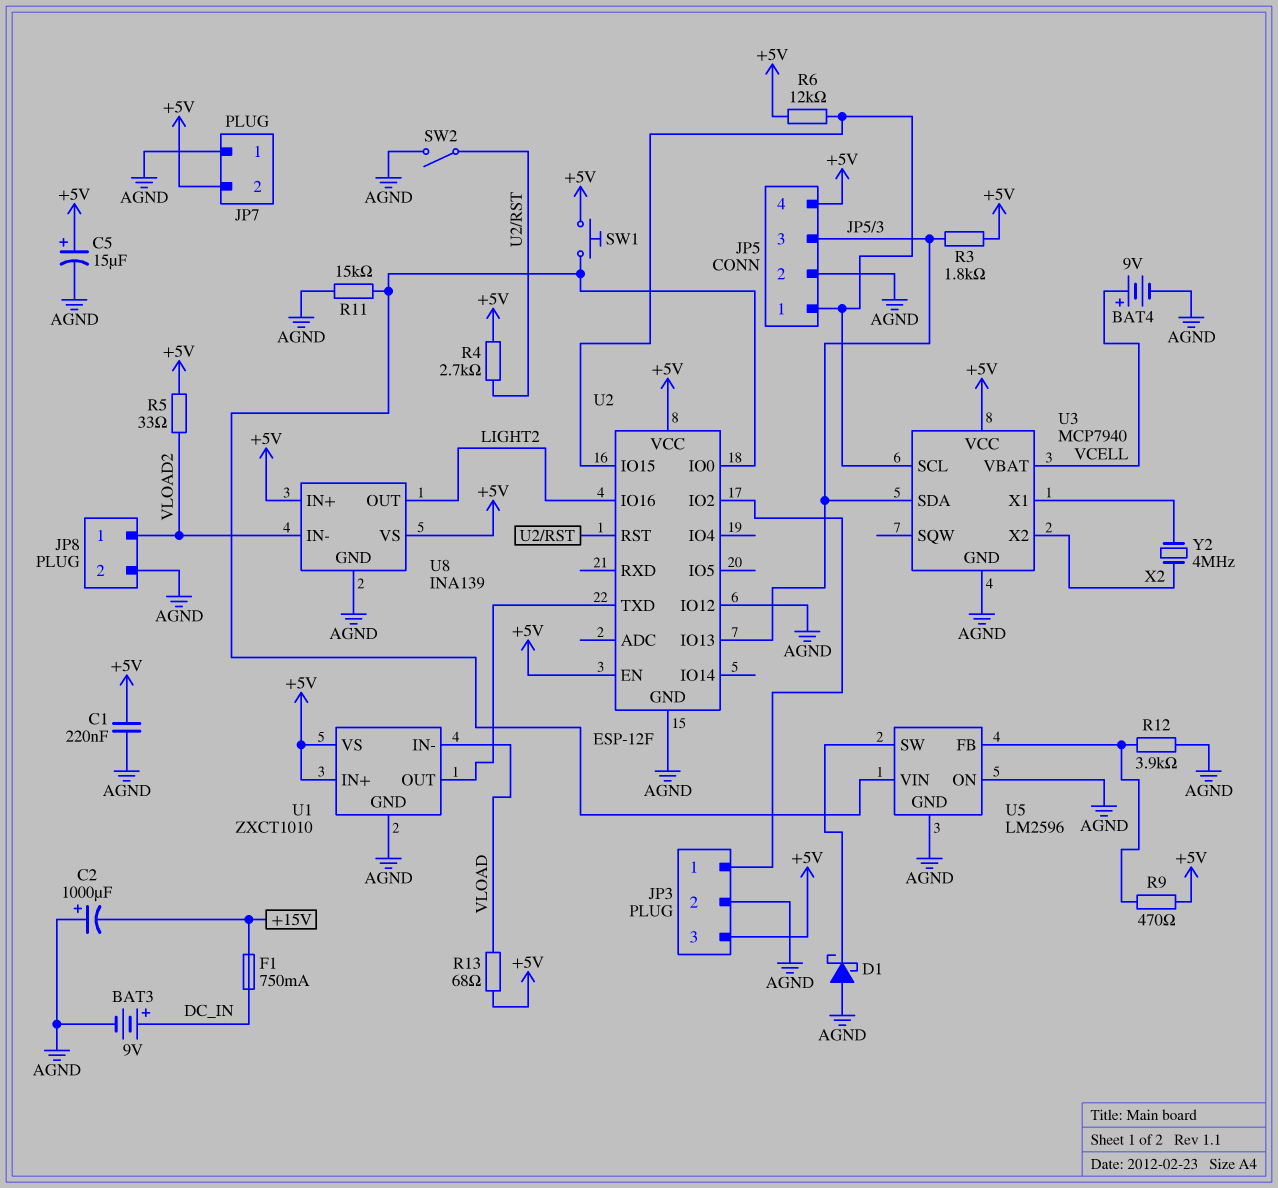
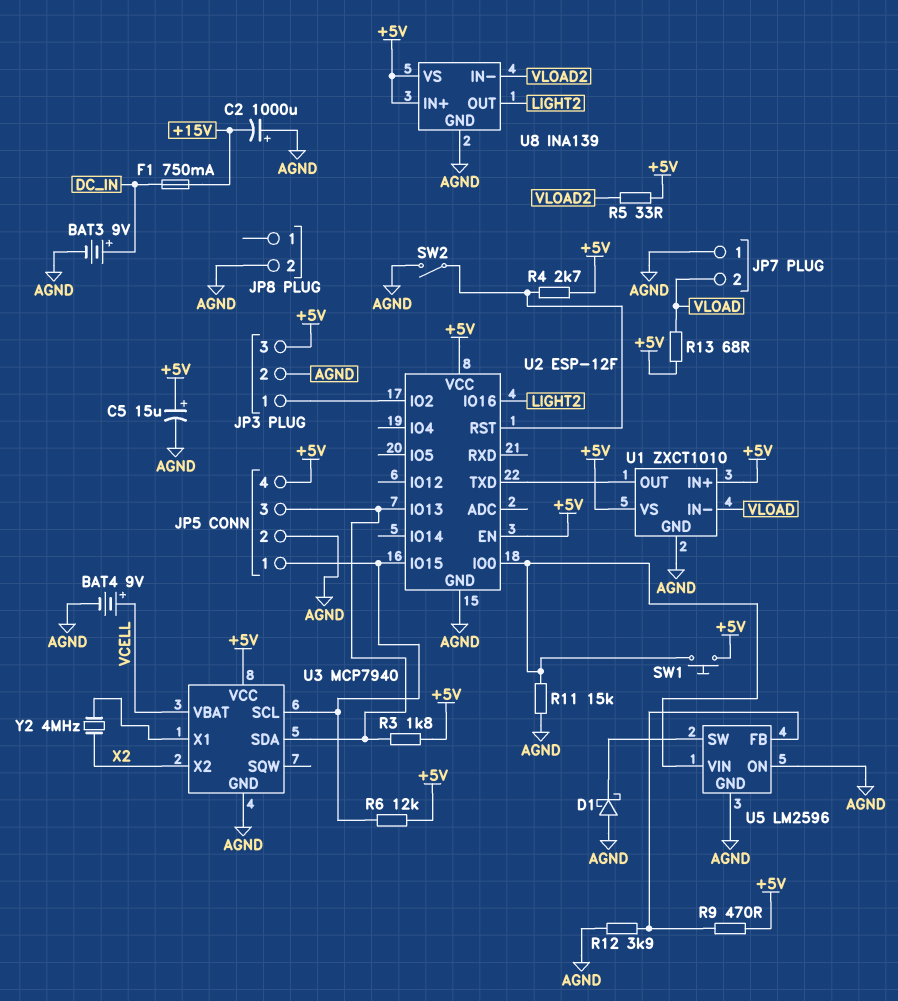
C1: 220nF (+5V, AGND) -> none
JP7 pin 2: +5V -> VLOAD
JP8 pin 1: VLOAD2 -> none
U2 pin IO12: AGND -> none

